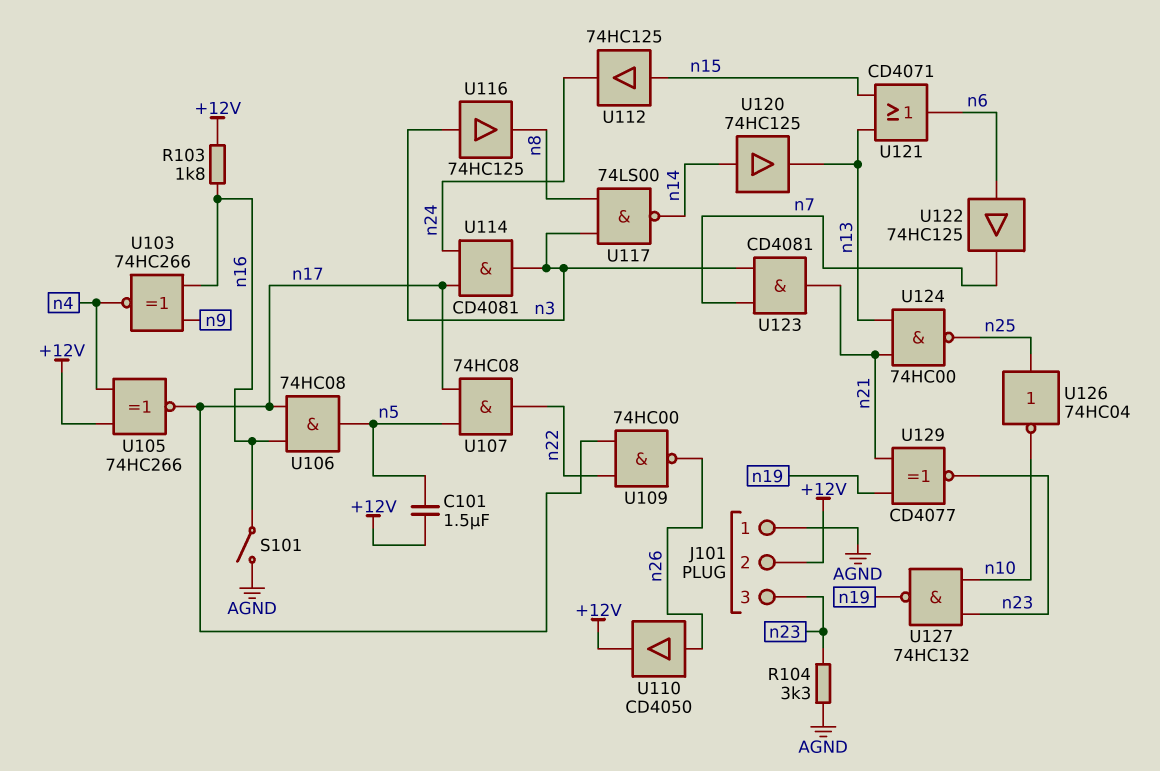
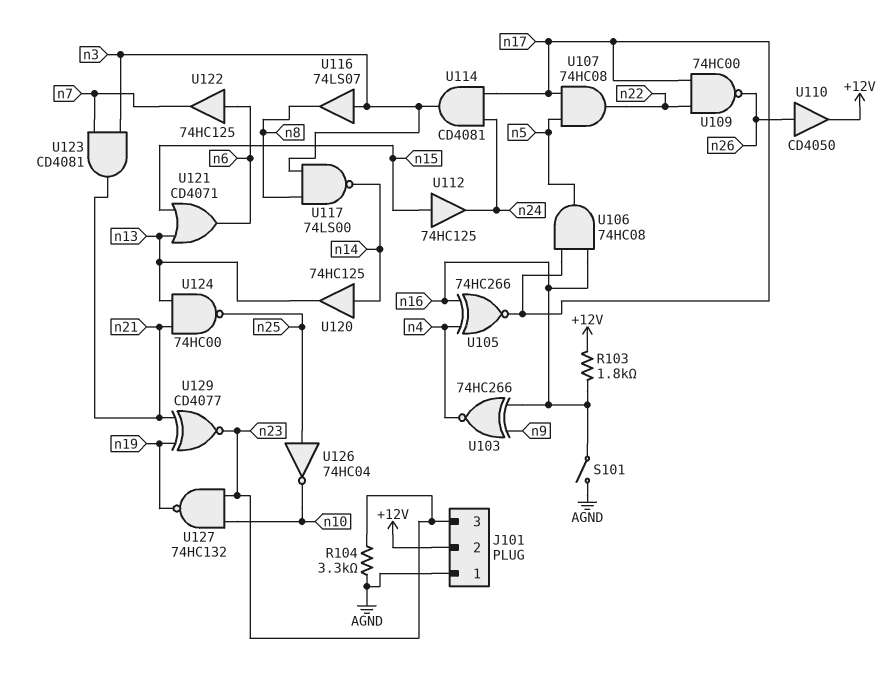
C101: 1.5uF (+12V, n5) -> none
U105: XNOR 74HC266 (in +12V, in n4, out n17) -> XNOR 74HC266 (in n4, in n16, out n17)
U116: buffer 74HC125 (in n3, out n8) -> buffer 74LS07 (in n3, out n8)

